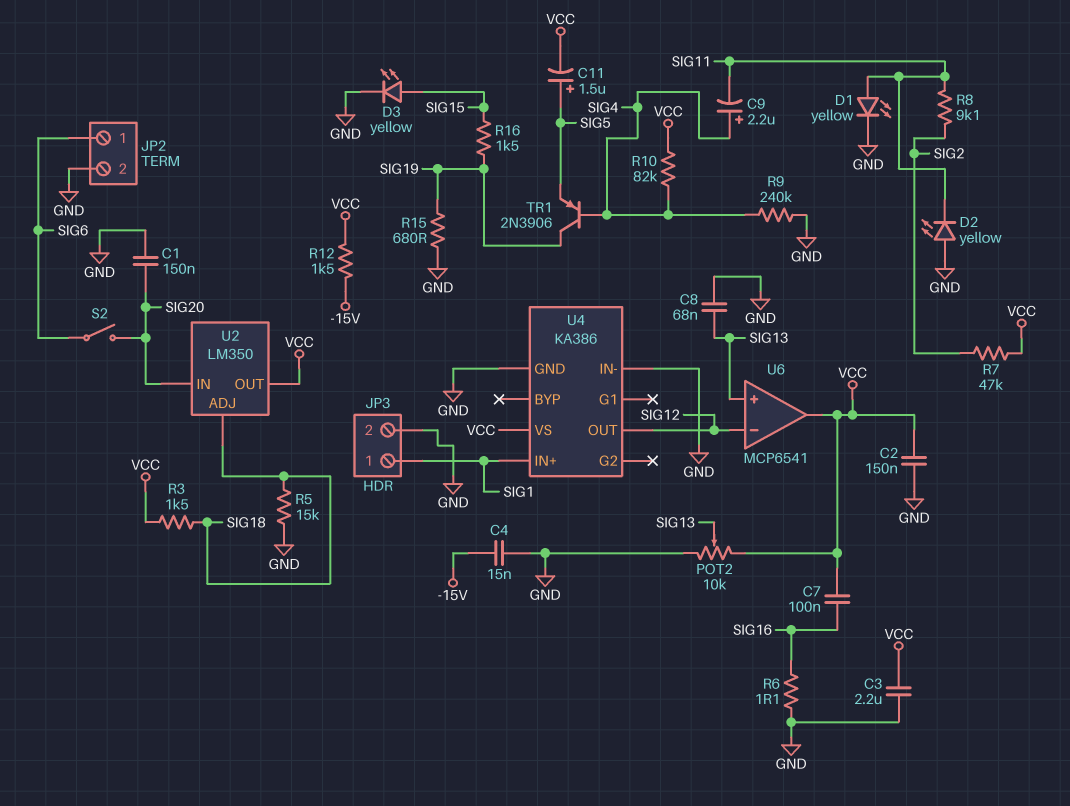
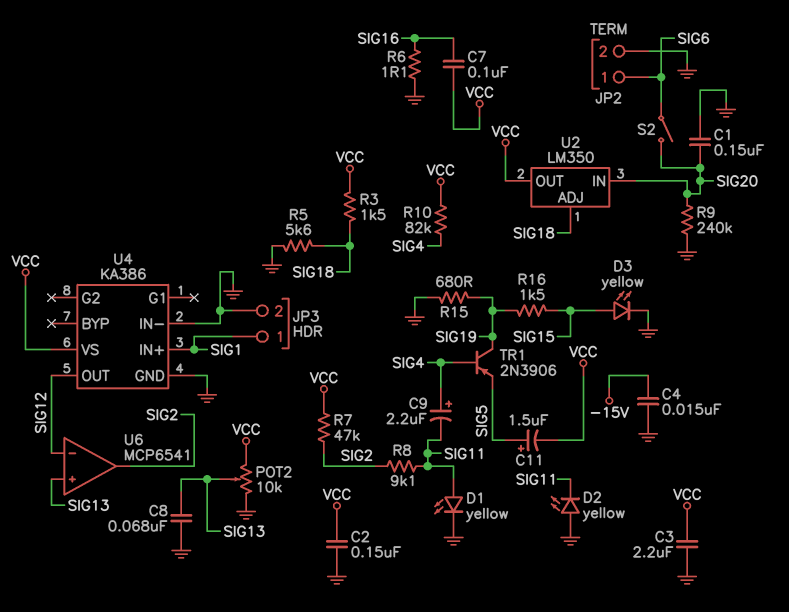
R5: 15k (GND, SIG18) -> 5.6k (GND, SIG18)
R9: 240k (GND, SIG4) -> 240k (GND, SIG20)
R12: 1.5k (-15V, VCC) -> none
U6 pin out: VCC -> SIG2

